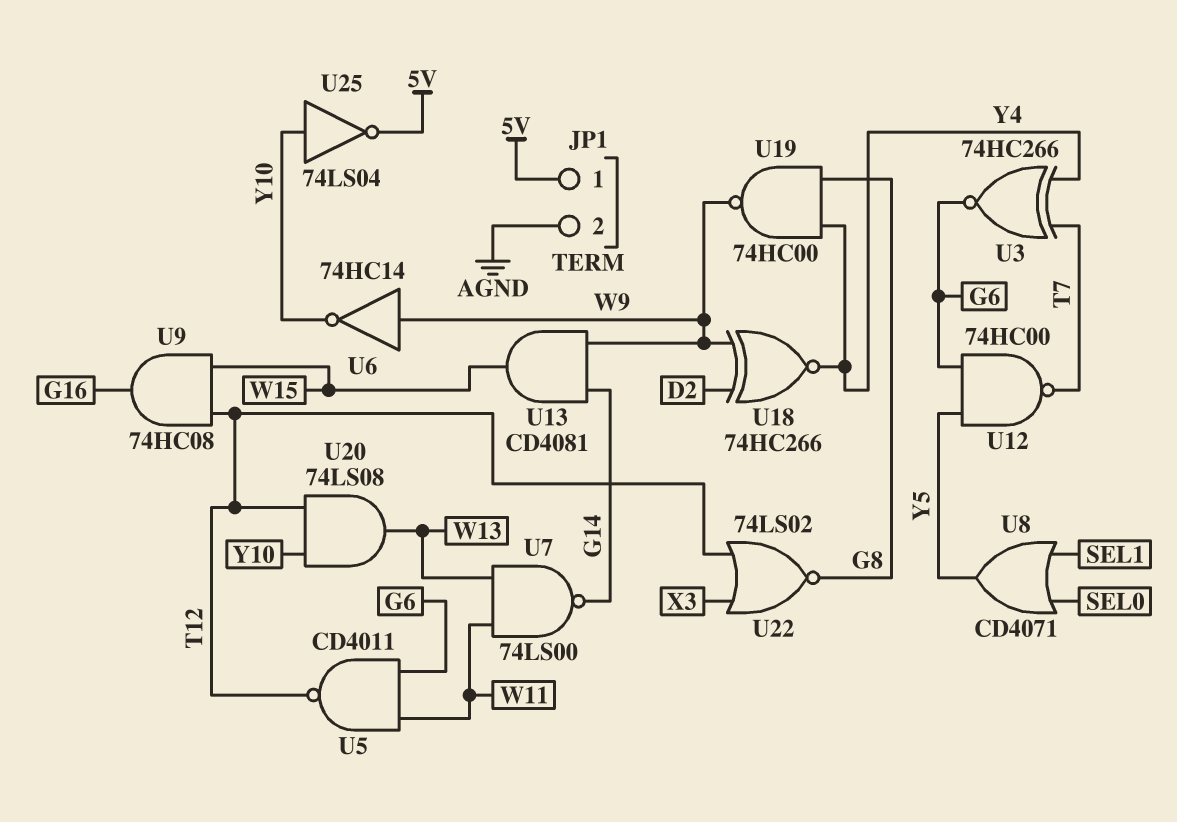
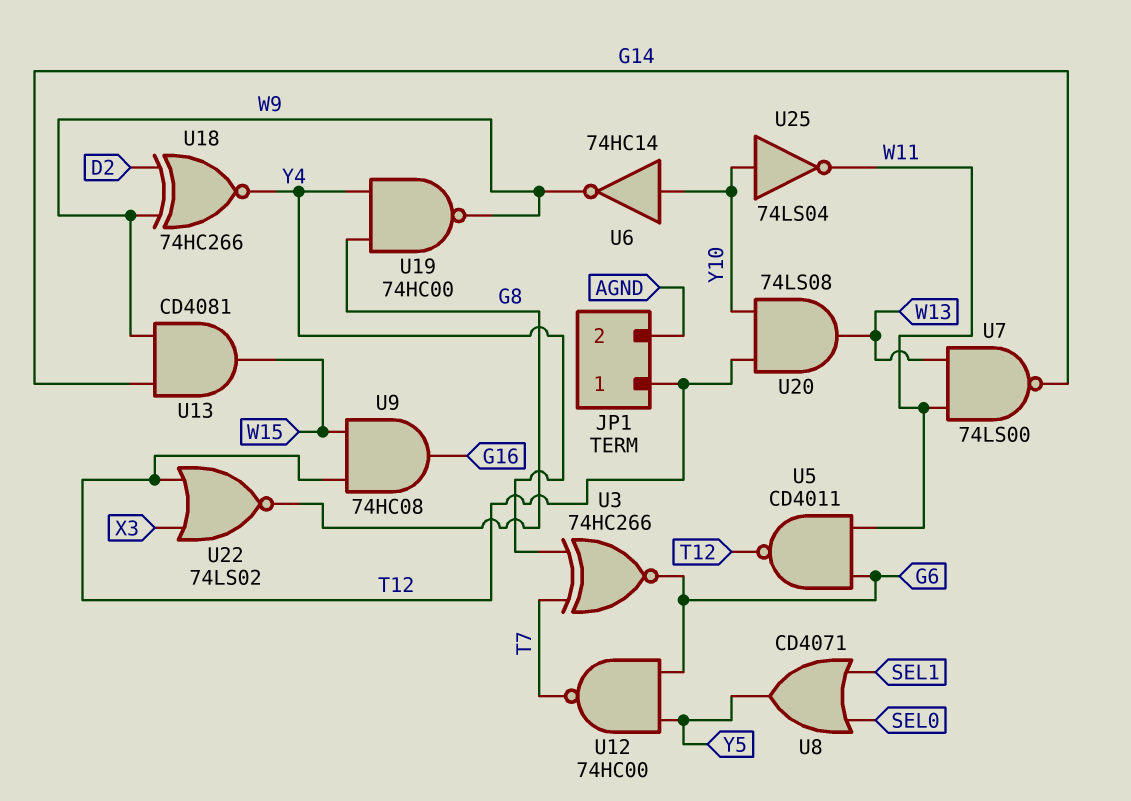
JP1 pin 1: 5V -> T12
U6: NOT 74HC14 (in W9, out Y10) -> NOT 74HC14 (in Y10, out W9)
U25: NOT 74LS04 (in Y10, out 5V) -> NOT 74LS04 (in Y10, out W11)

